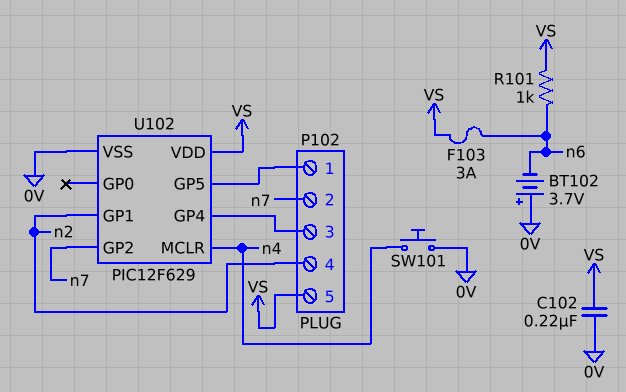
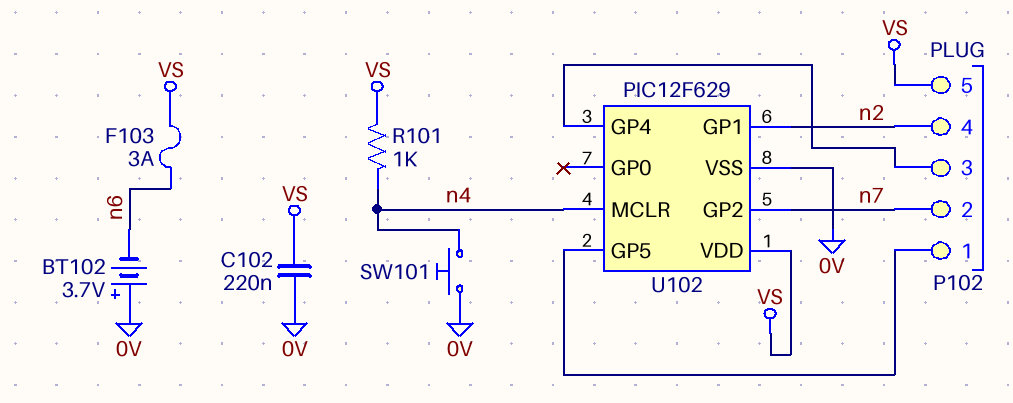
R101: 1k (VS, n6) -> 1k (VS, n4)

